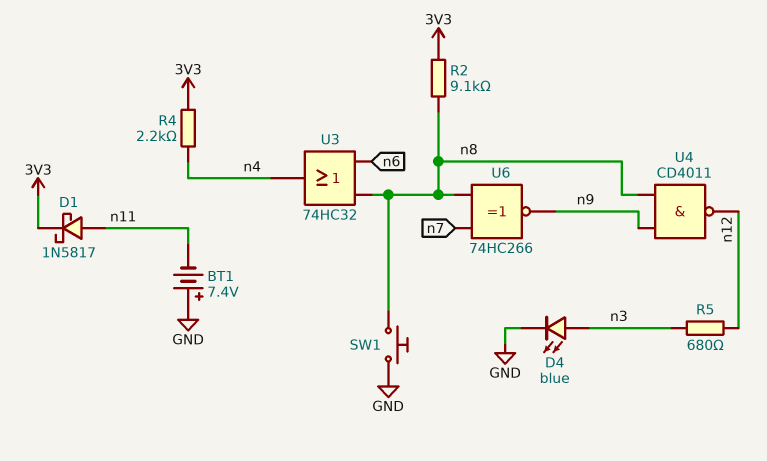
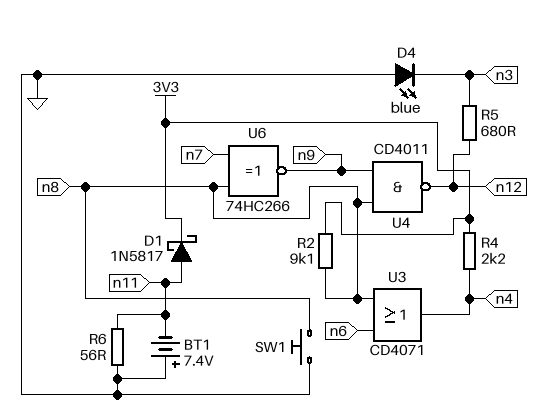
D4: LED blue (A n3, K GND) -> LED blue (A GND, K n3)
R6: none -> 56 (GND, n11)
U3: OR 74HC32 (in n6, in n8, out n4) -> OR CD4071 (in n6, in n8, out n4)

